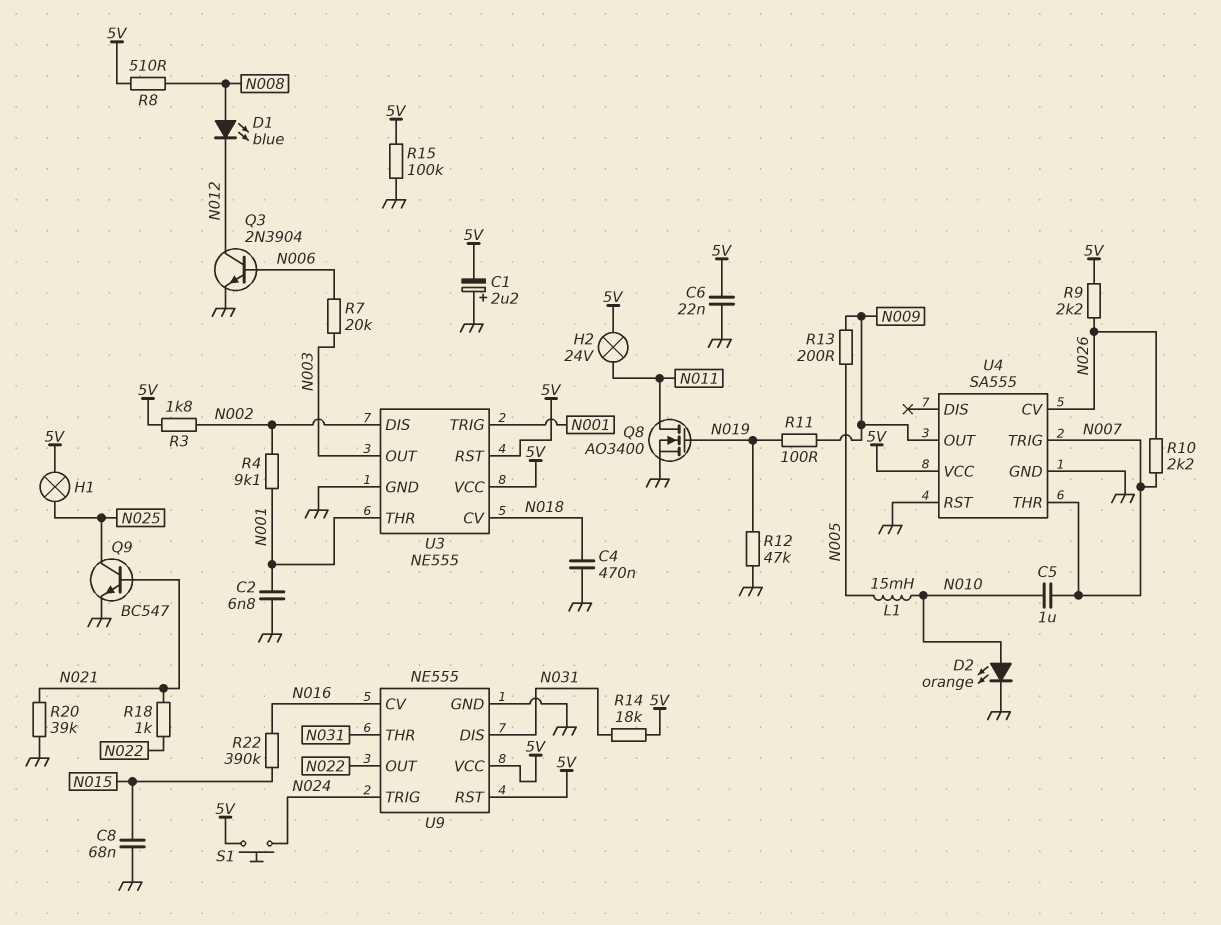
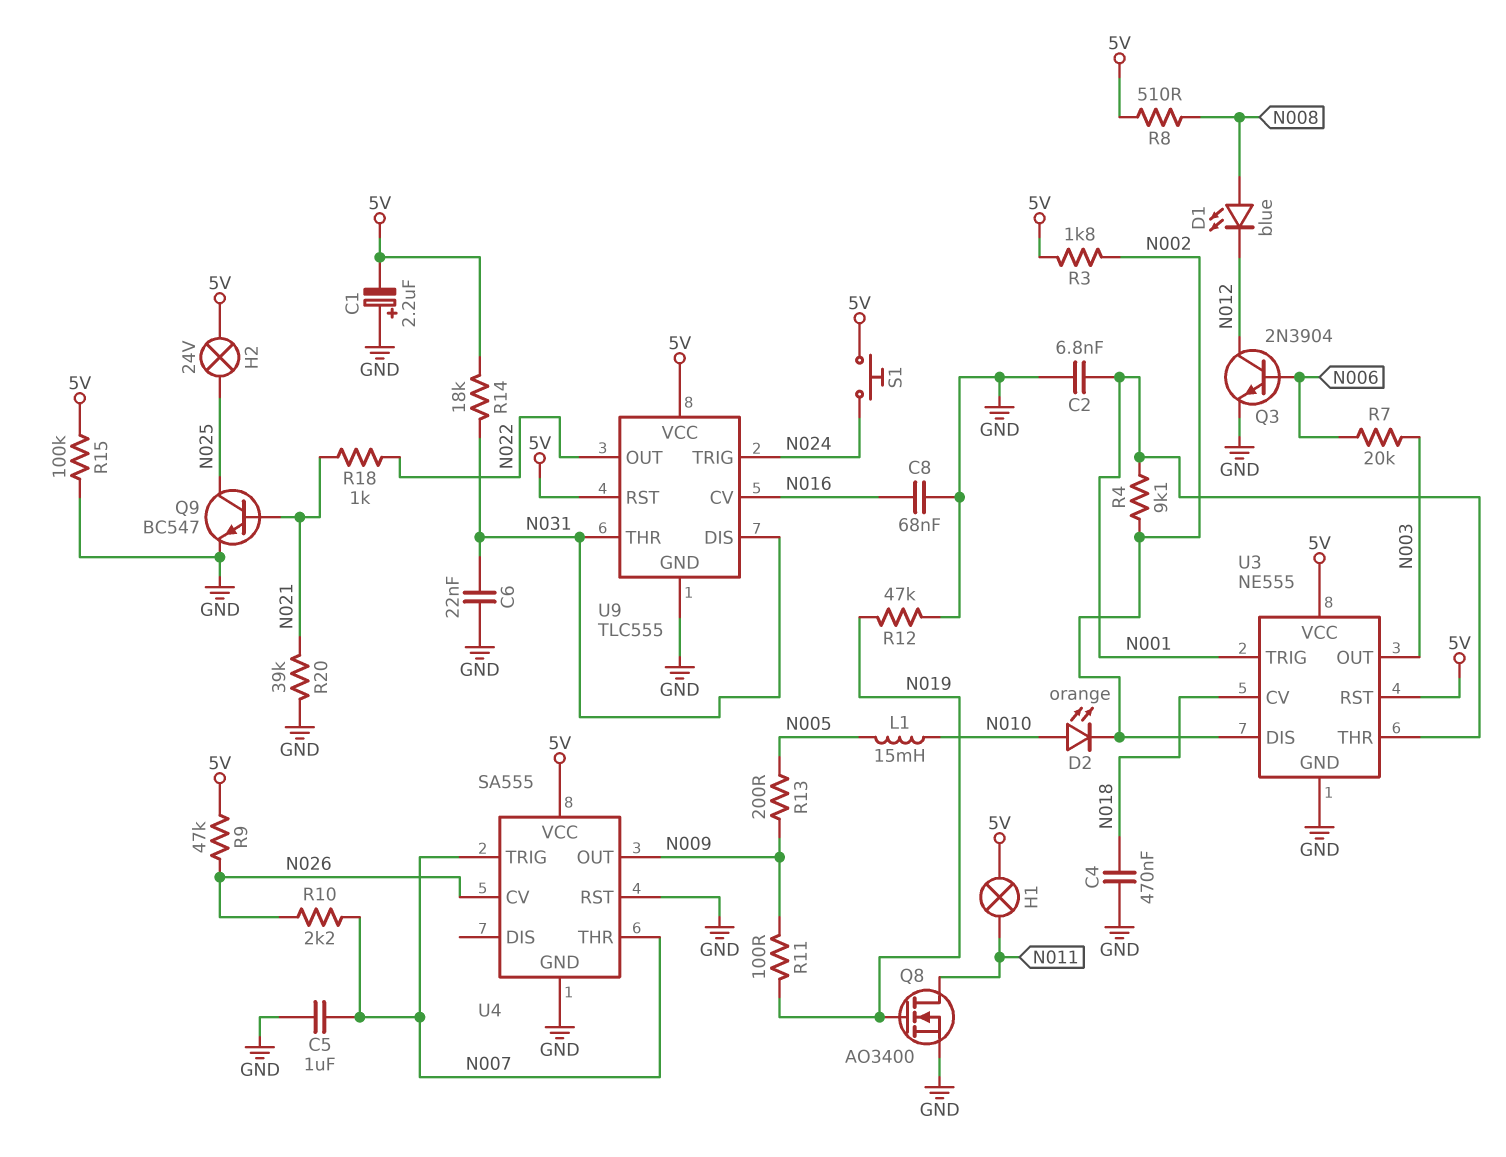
C5: 1uF (N007, N010) -> 1uF (GND, N007)
C6: 22nF (5V, GND) -> 22nF (GND, N031)
C8: 68nF (GND, N015) -> 68nF (GND, N016)
D2: LED orange (A N010, K GND) -> LED orange (A N010, K N002)
H1: lamp (5V, N025) -> lamp (5V, N011)
H2: lamp 24V (5V, N011) -> lamp 24V (5V, N025)
R9: 2.2k (5V, N026) -> 47k (5V, N026)
R22: 390k (N015, N016) -> none
U9: NE555 -> TLC555

